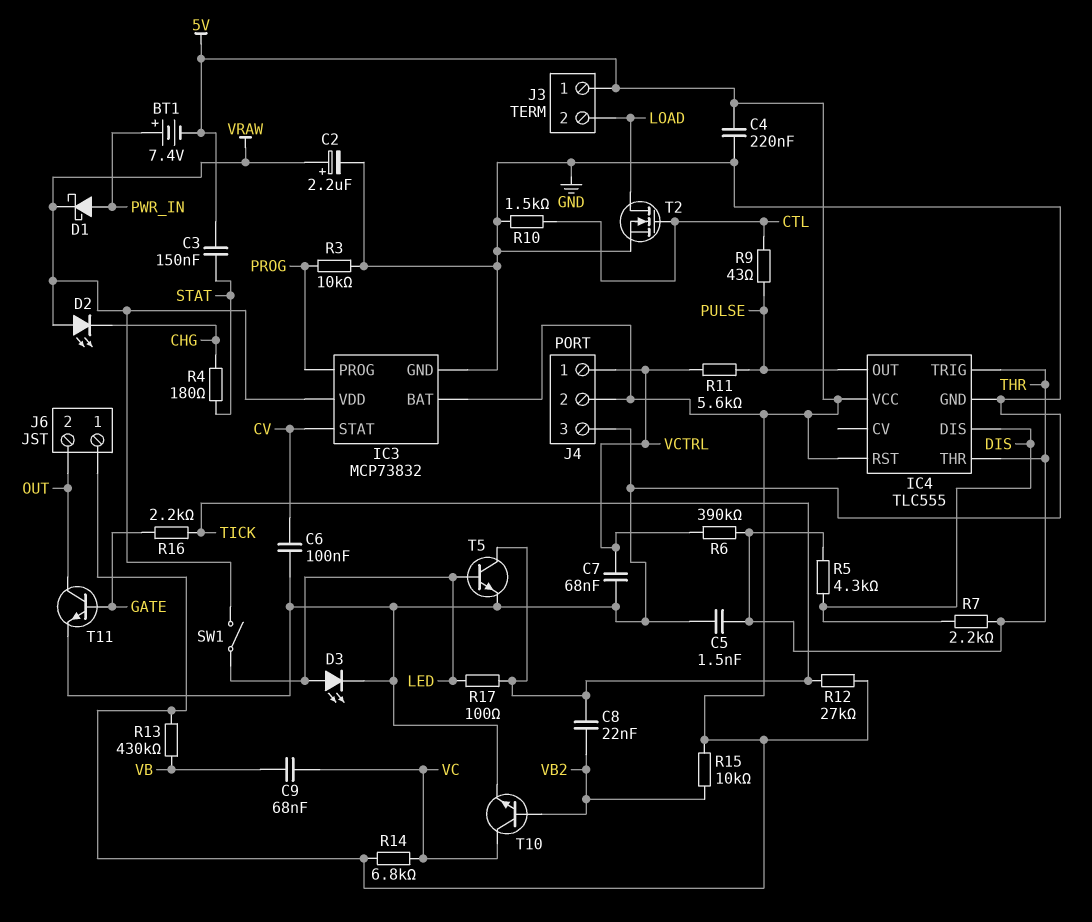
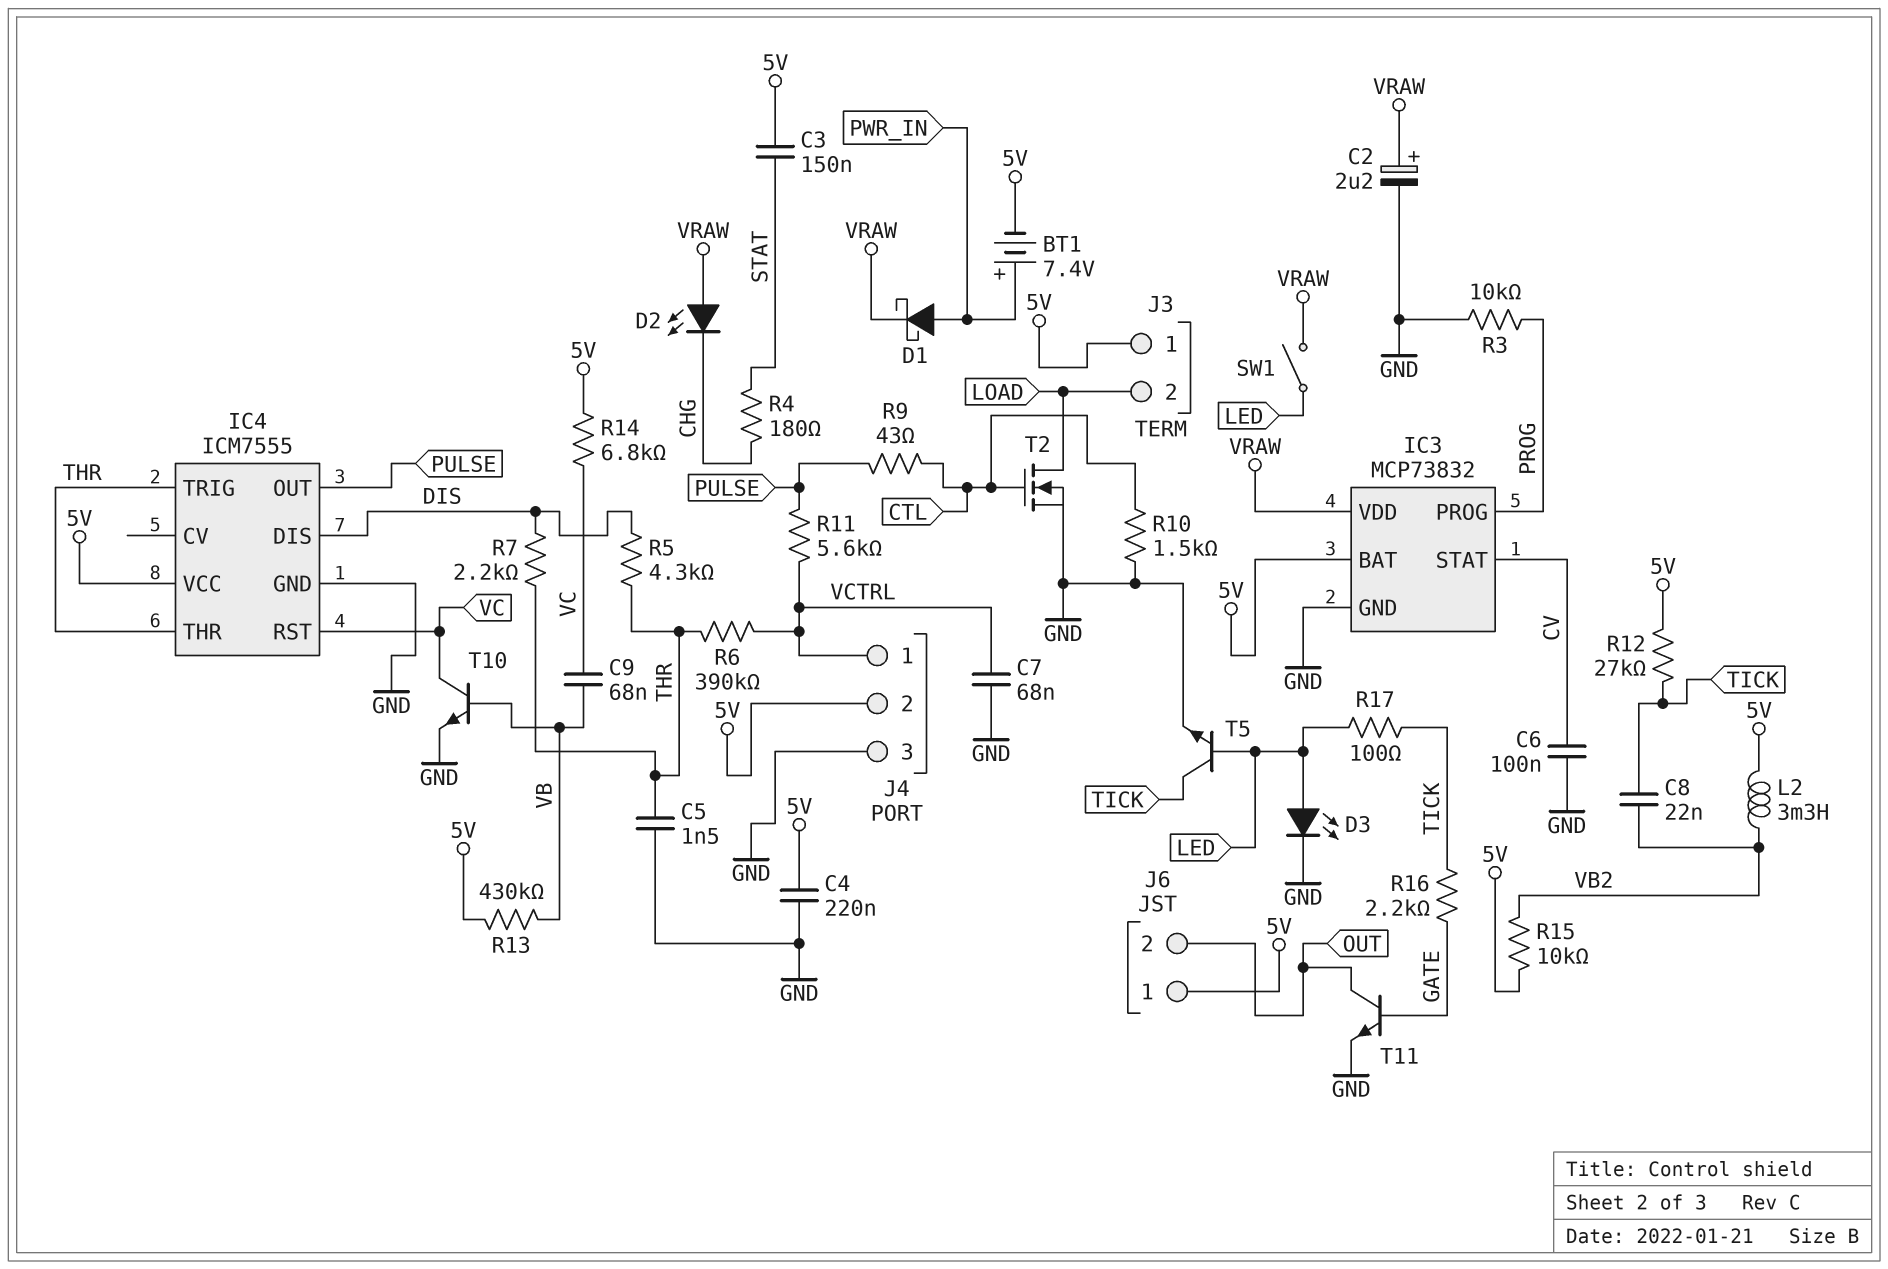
IC4: TLC555 -> ICM7555
IC4 pin RST: 5V -> VC
L2: none -> 3.3mH (5V, VB2)
T10: NPN (B VB2, C VC, E GND) -> NPN (B VB, C VC, E GND)

